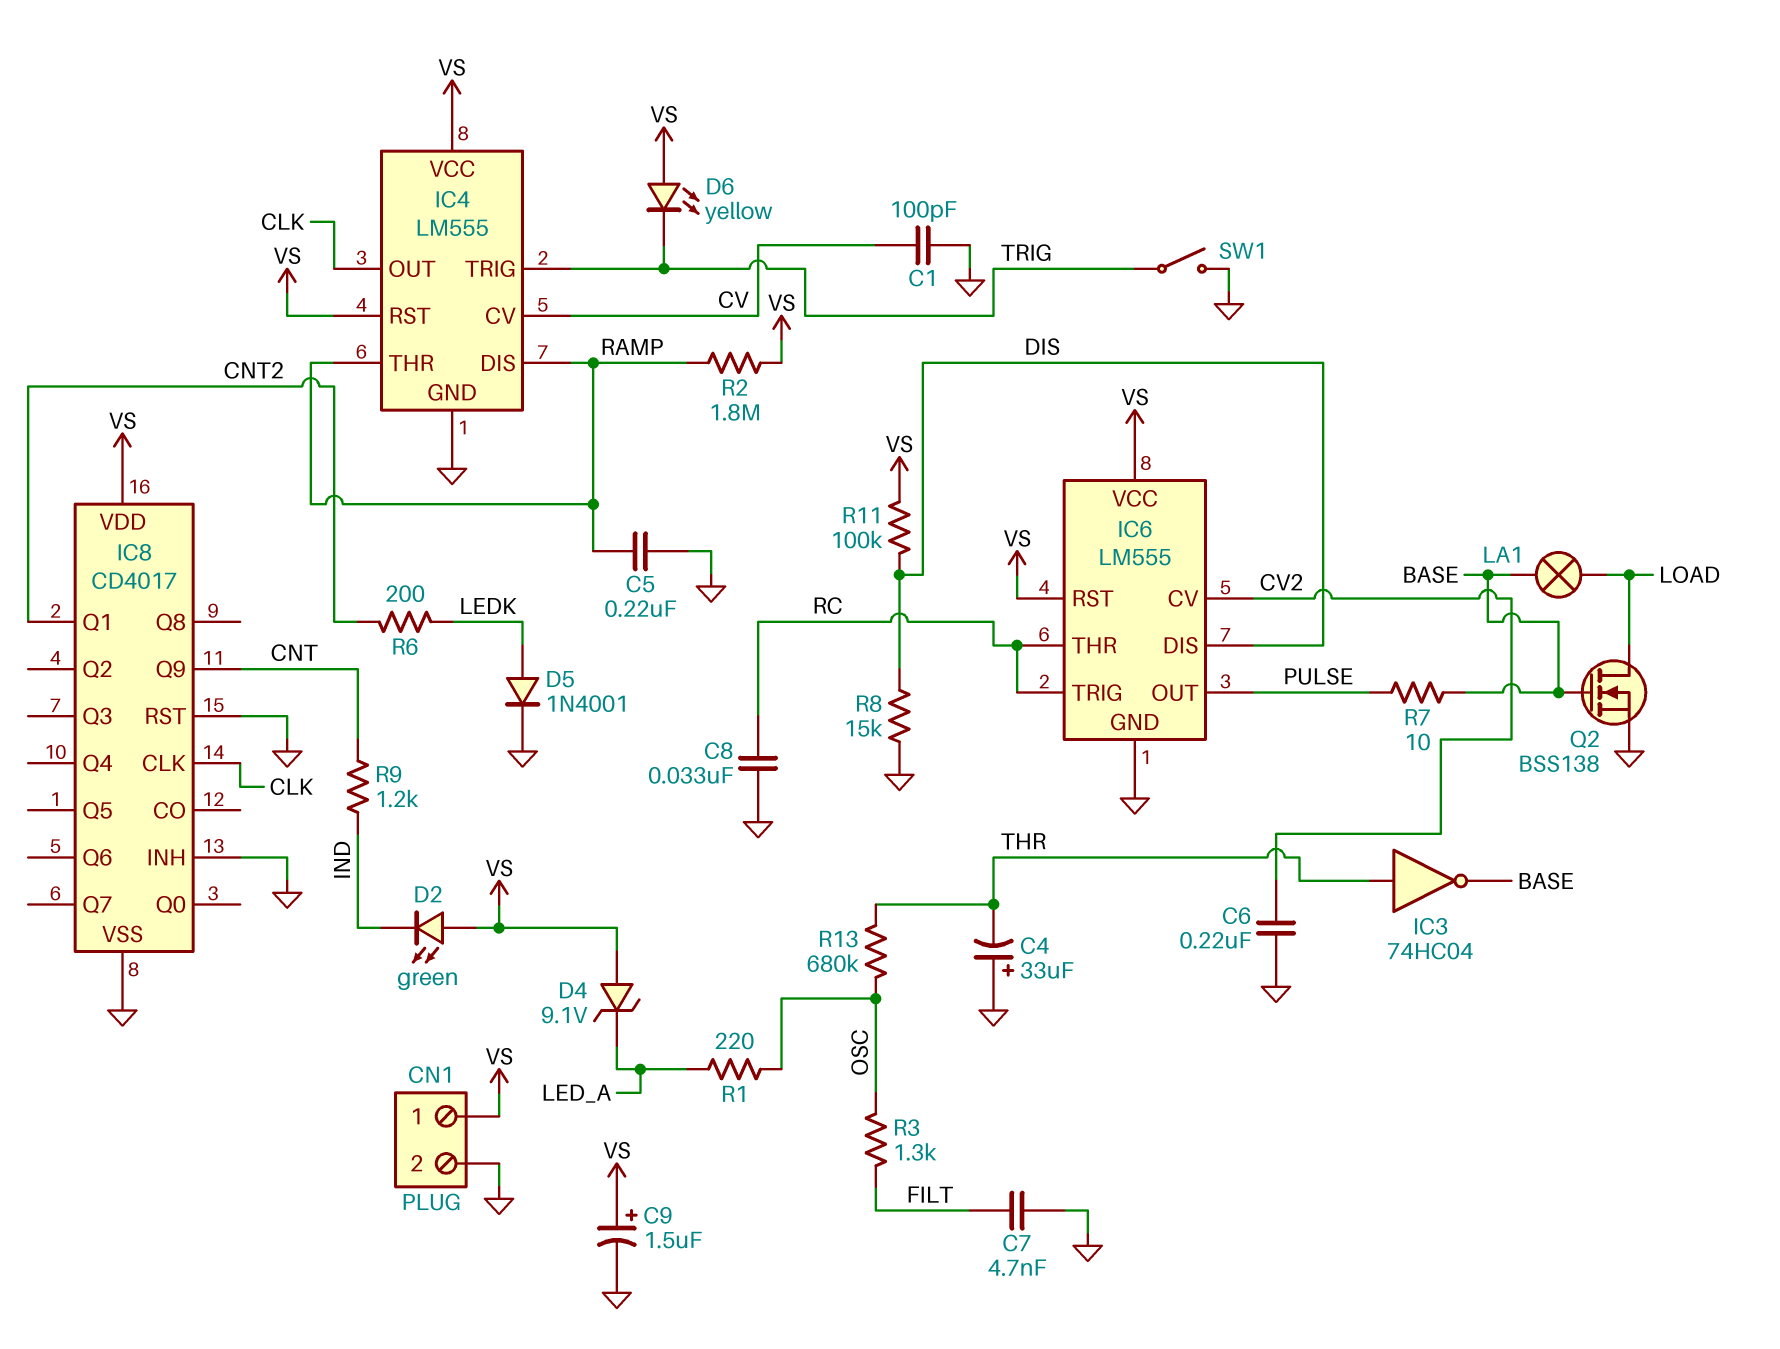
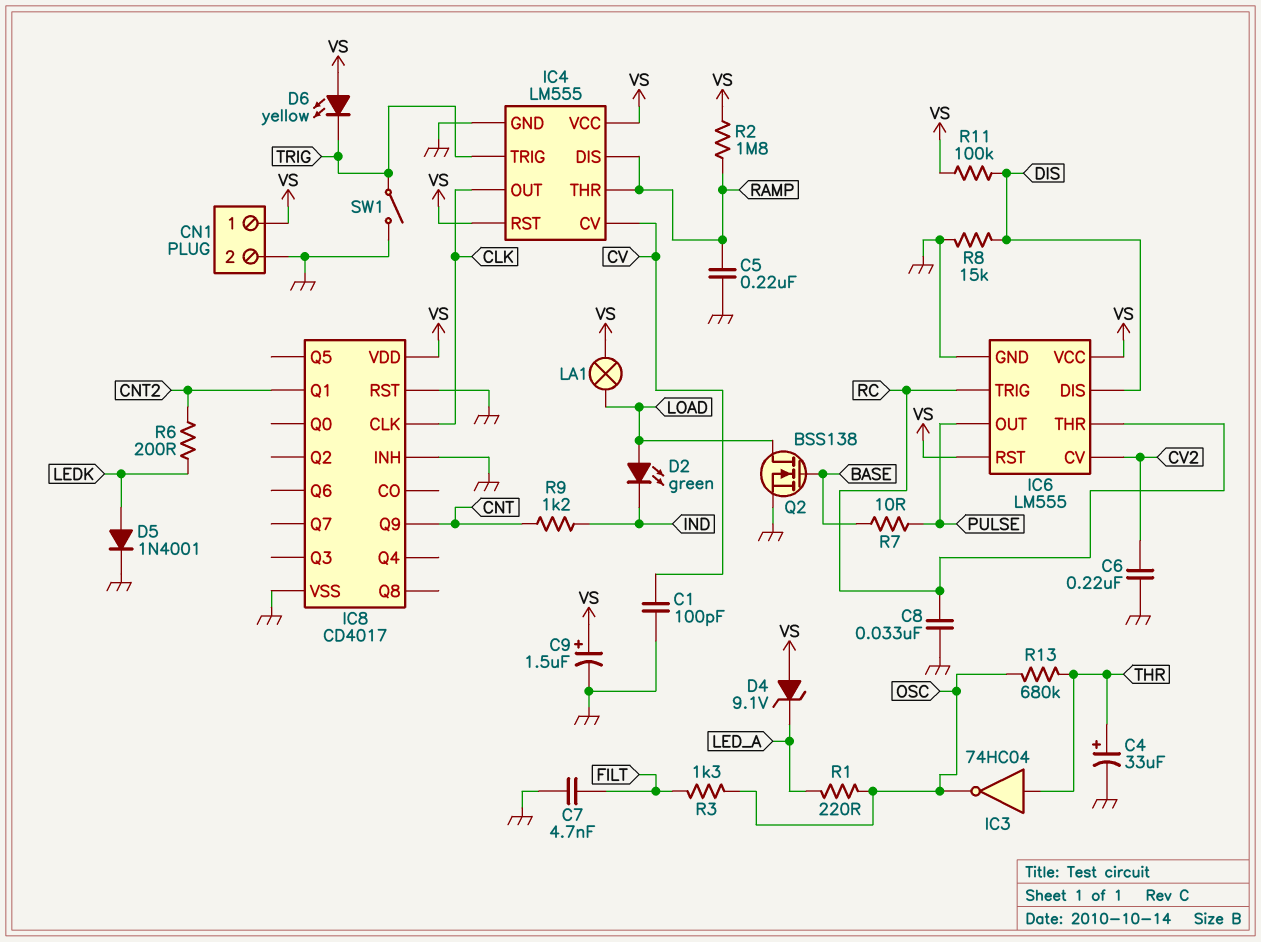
C4: 33uF (plus GND, minus THR) -> 33uF (plus THR, minus GND)
D2: LED green (A VS, K IND) -> LED green (A LOAD, K IND)
IC3: NOT 74HC04 (in THR, out BASE) -> NOT 74HC04 (in THR, out OSC)
LA1: lamp (BASE, LOAD) -> lamp (LOAD, VS)

